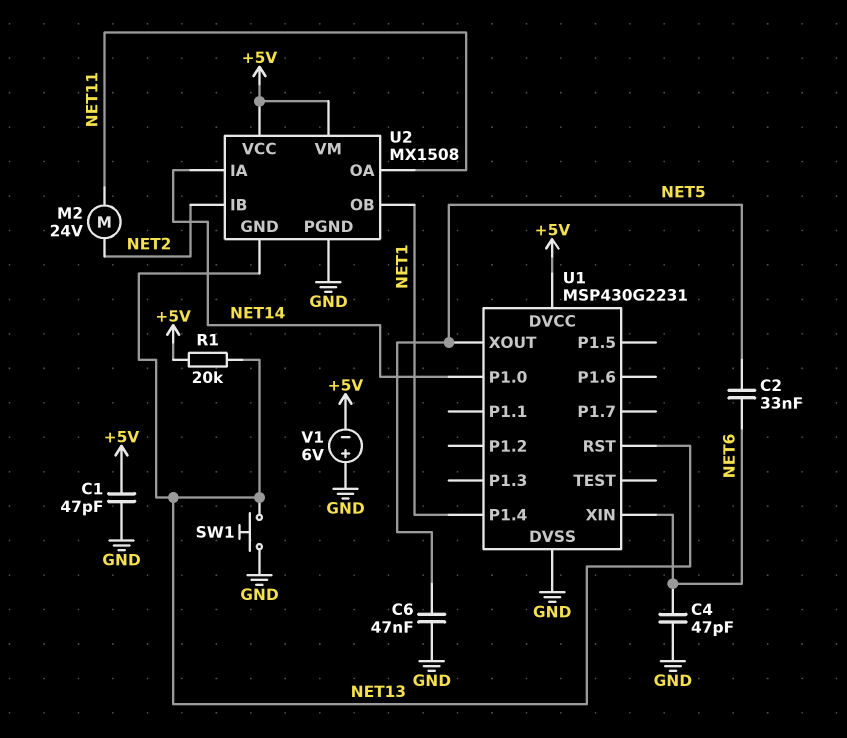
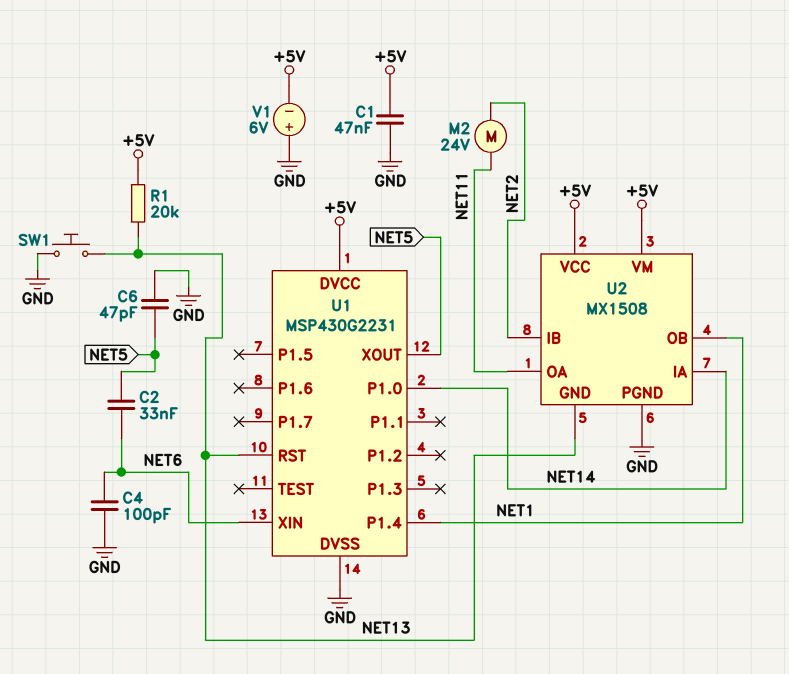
C1: 47pF (+5V, GND) -> 47nF (+5V, GND)
C4: 47pF (GND, NET6) -> 100pF (GND, NET6)
C6: 47nF (GND, NET5) -> 47pF (GND, NET5)

